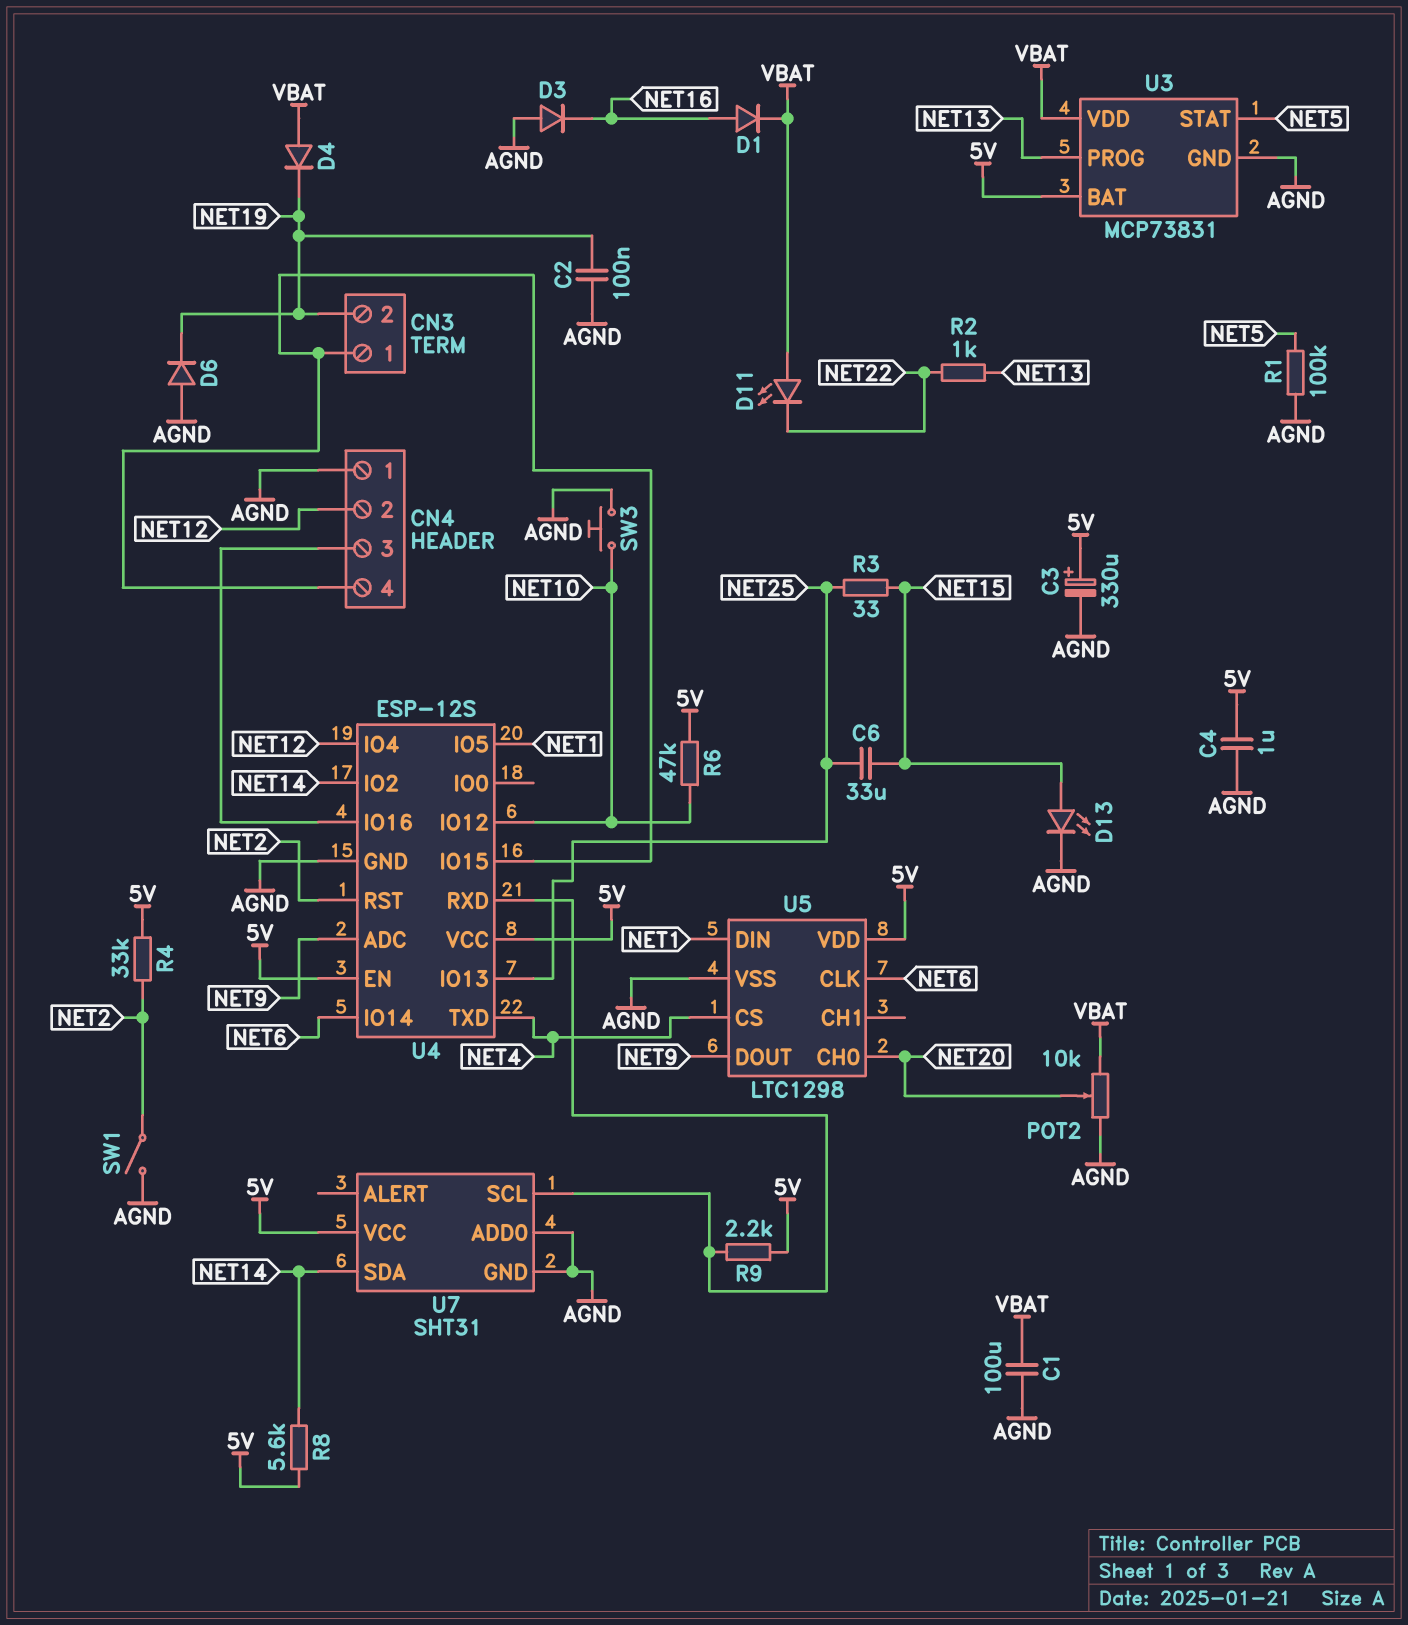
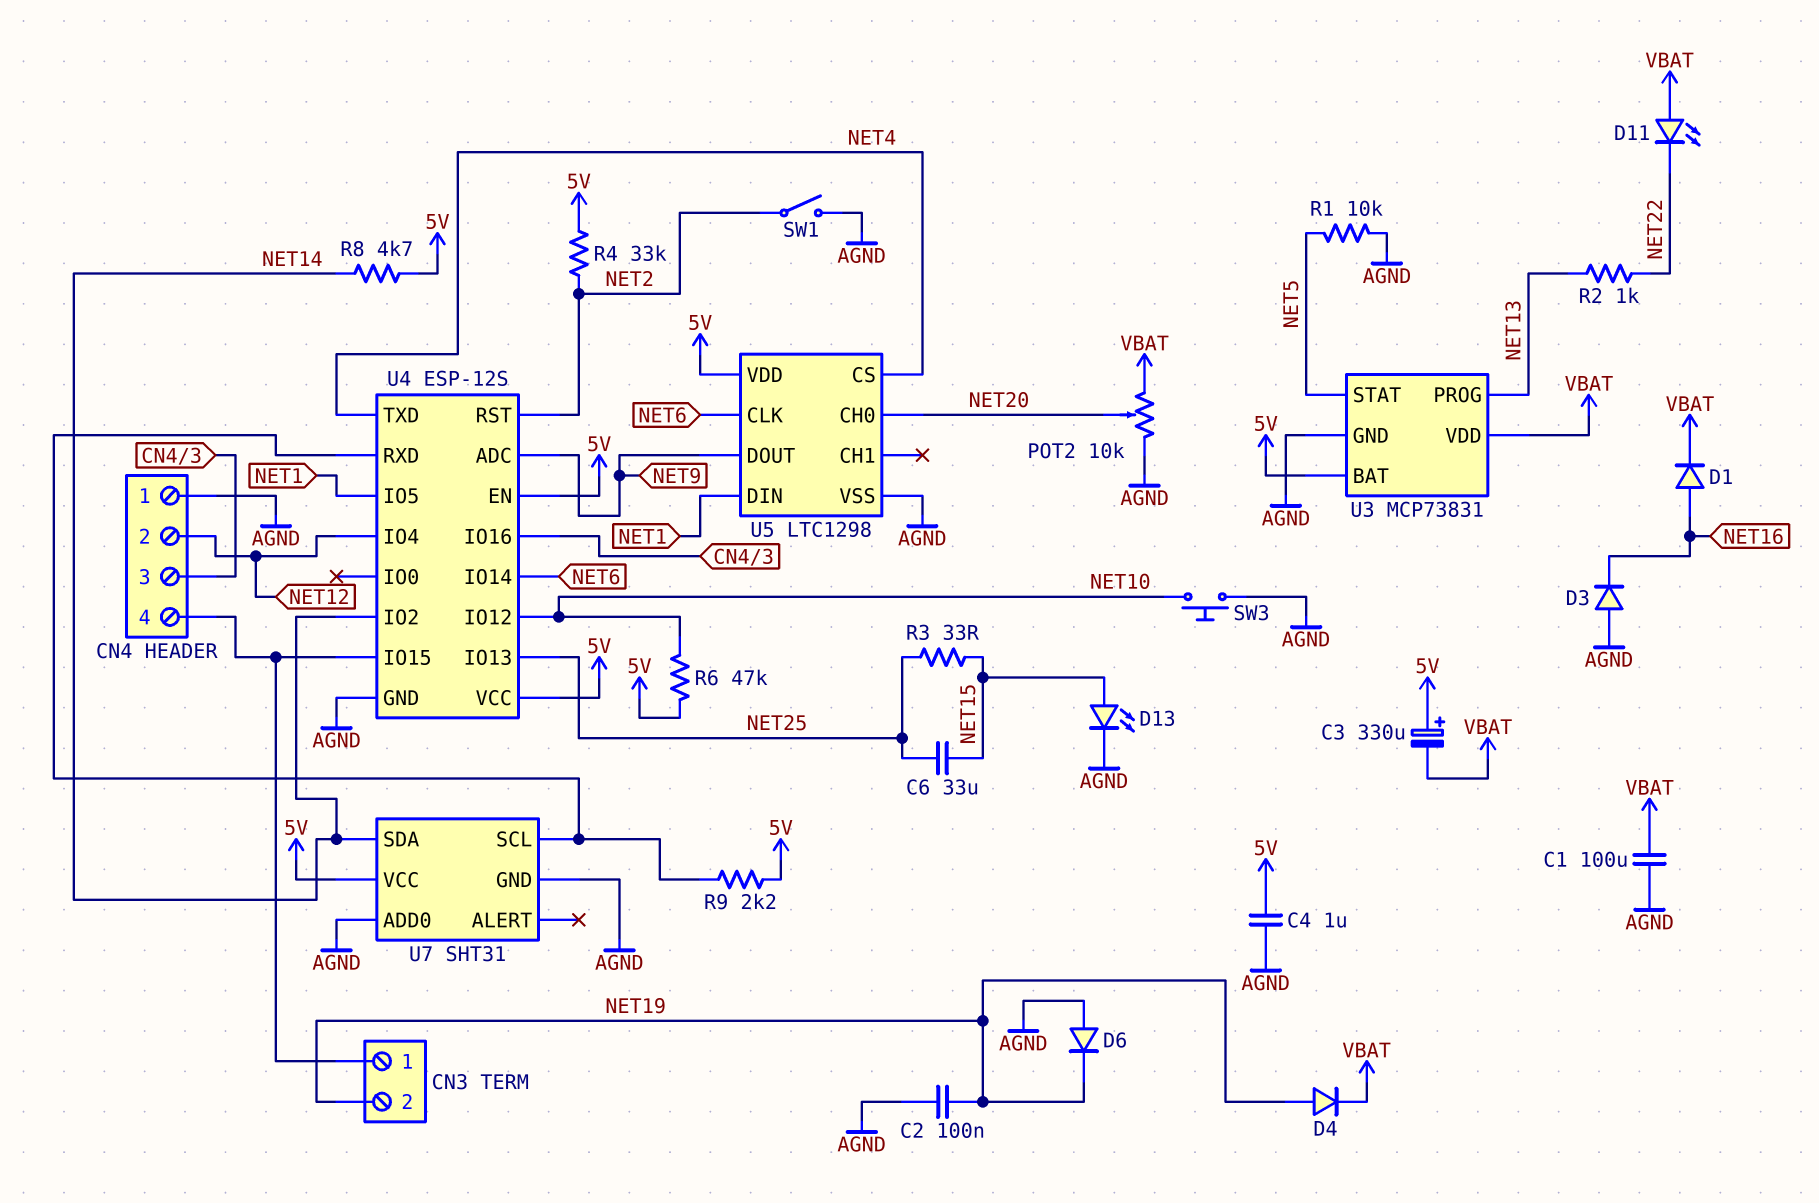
C3: 330uF (plus 5V, minus AGND) -> 330uF (plus 5V, minus VBAT)
D4: diode (A VBAT, K NET19) -> diode (A NET19, K VBAT)
R1: 100k (AGND, NET5) -> 10k (AGND, NET5)
R8: 5.6k (5V, NET14) -> 4.7k (5V, NET14)

